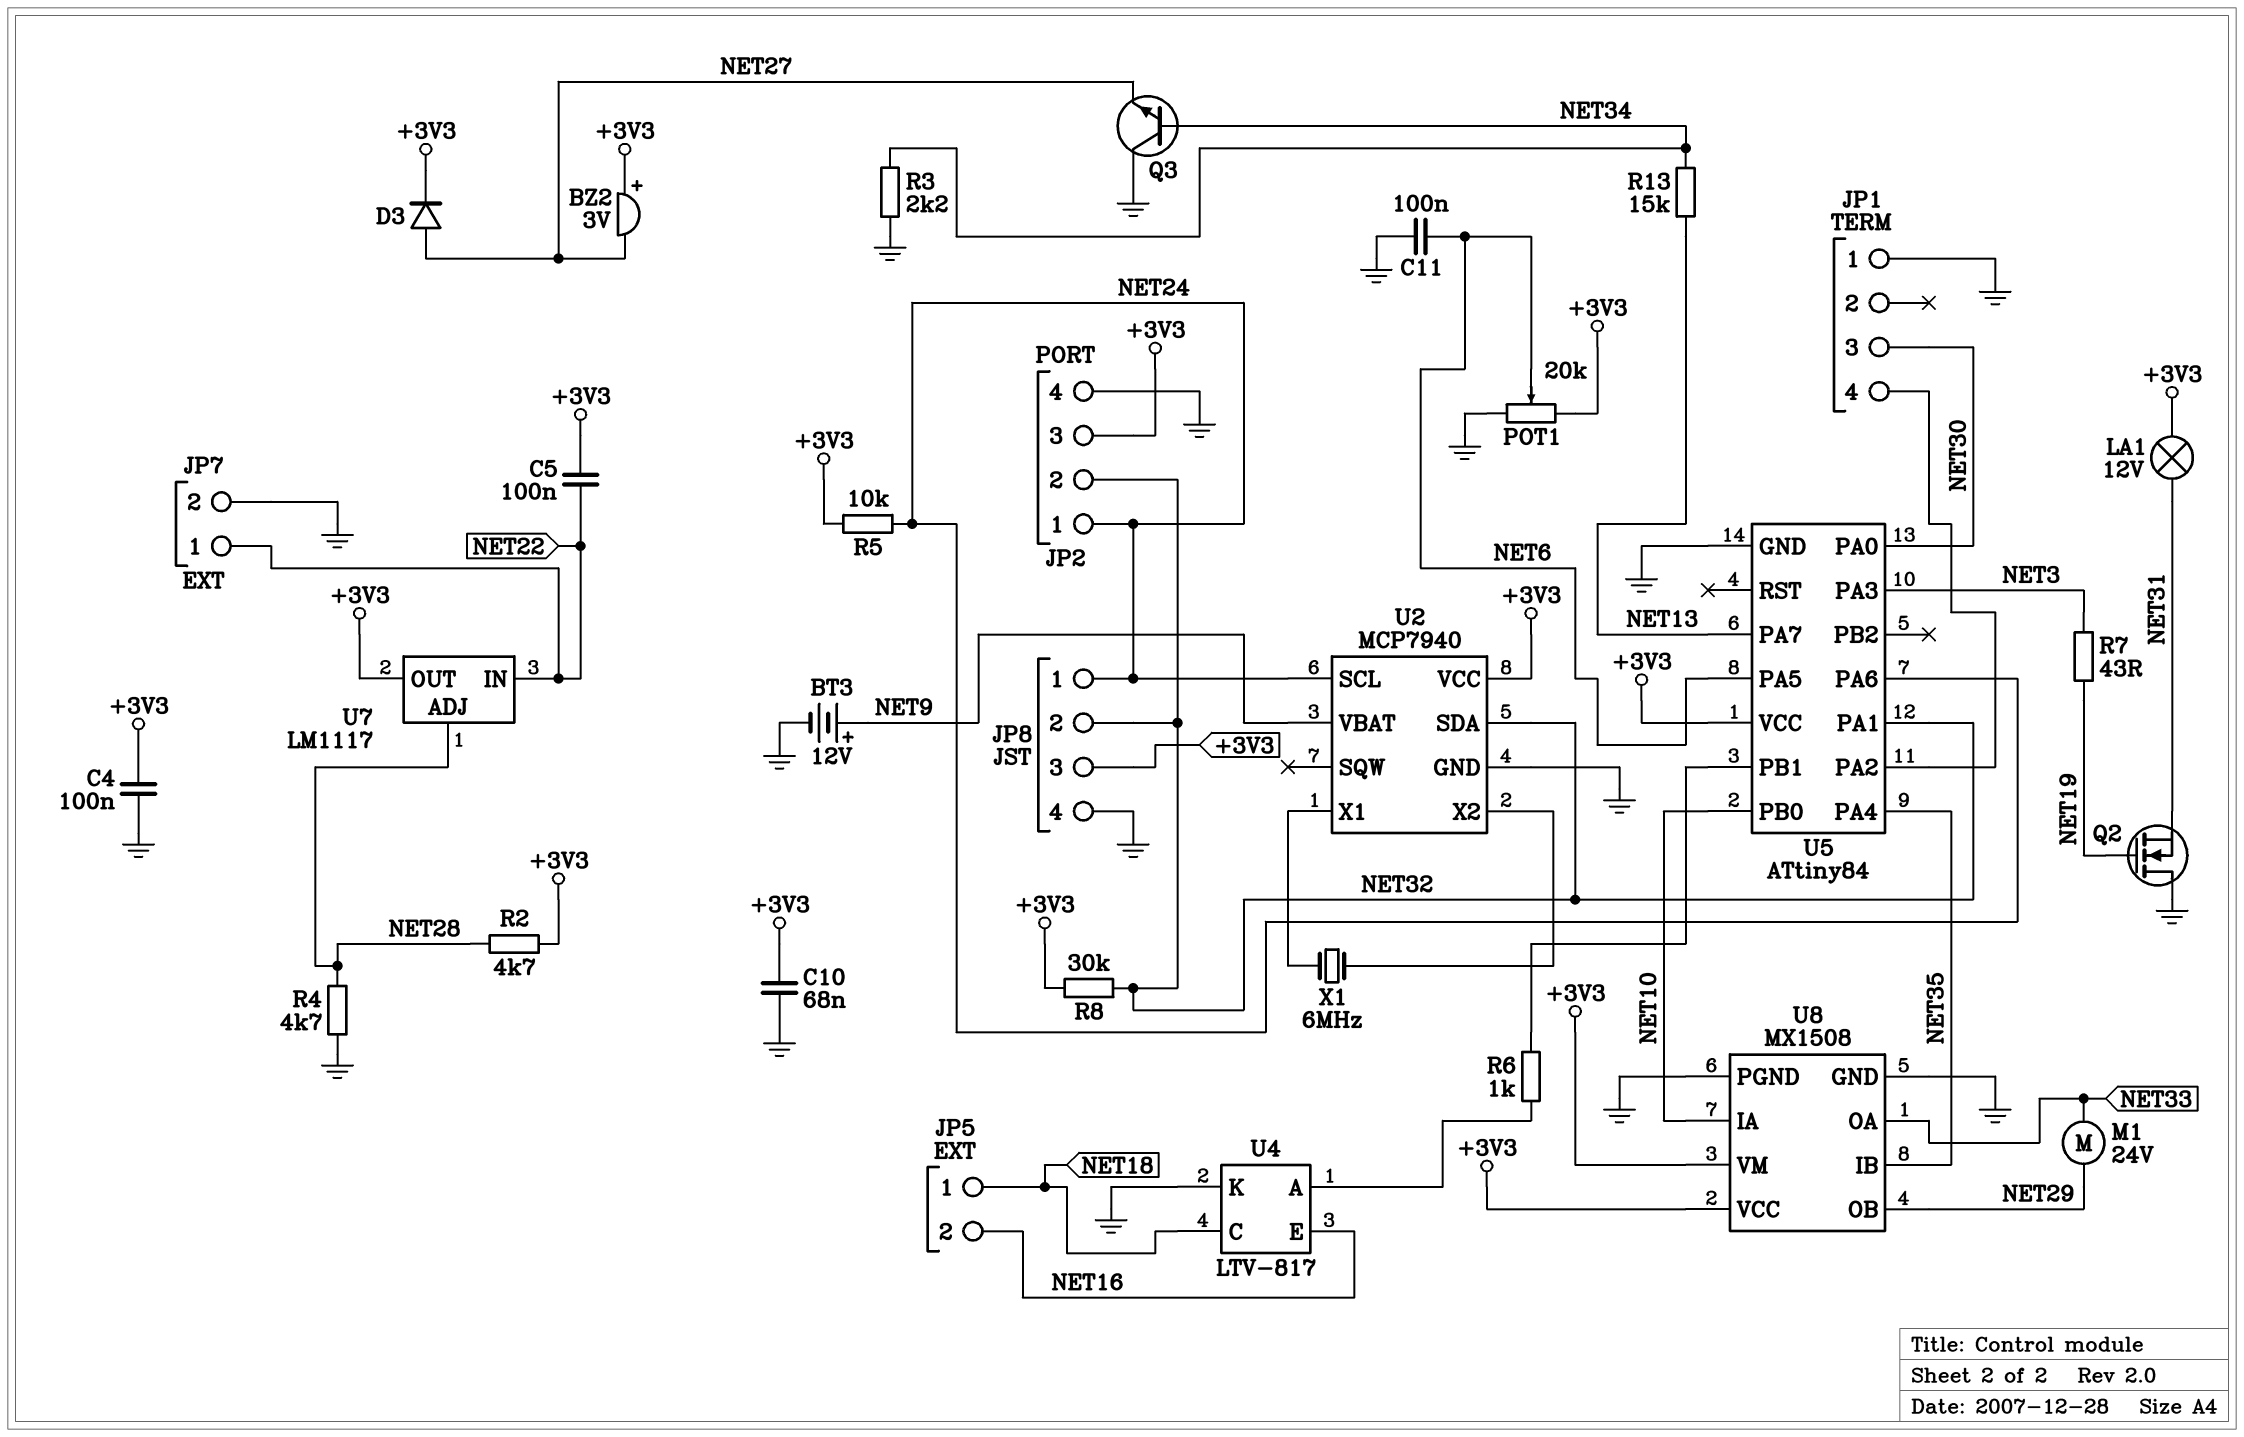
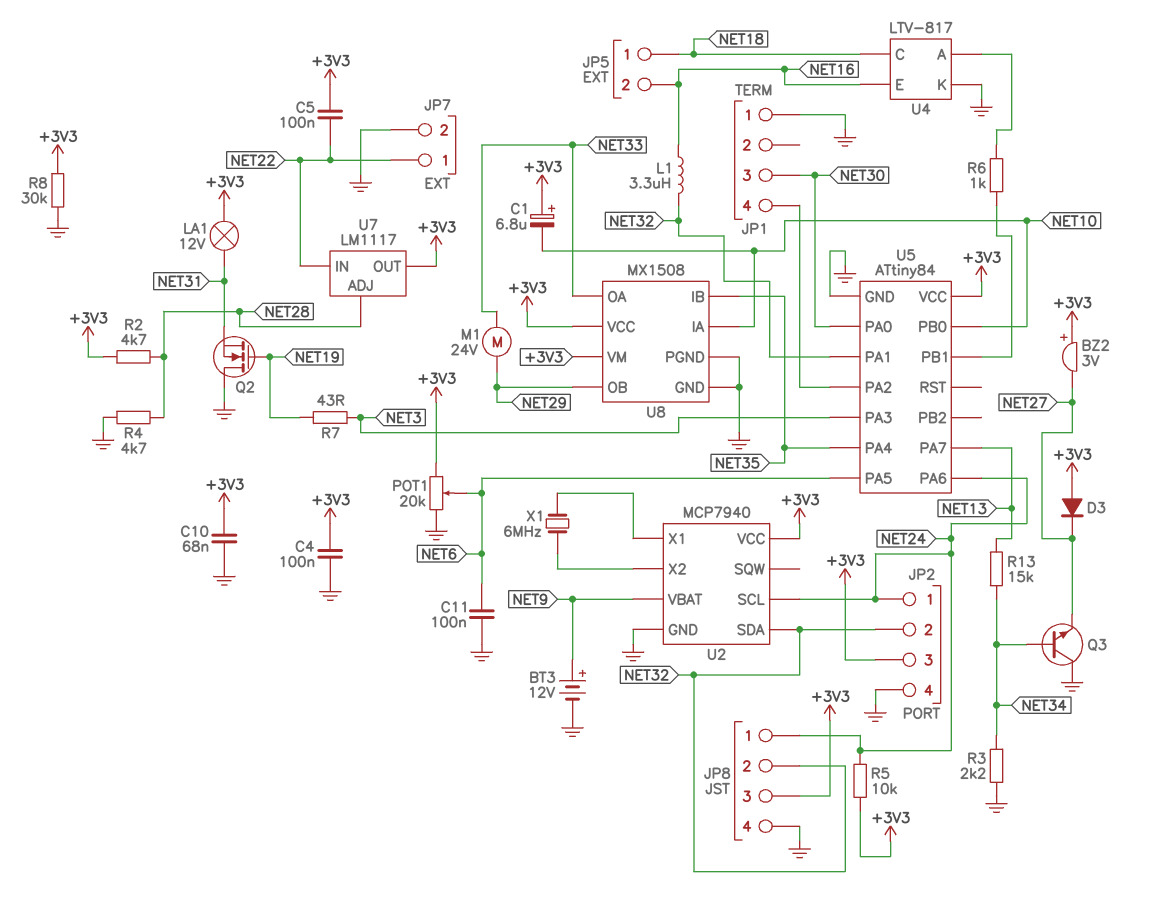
C1: none -> 6.8uF (plus +3V3, minus NET10)
D3: diode (A NET27, K +3V3) -> diode (A +3V3, K NET27)
L1: none -> 3.3uH (NET16, NET32)
R8: 30k (+3V3, NET32) -> 30k (+3V3, GND)

